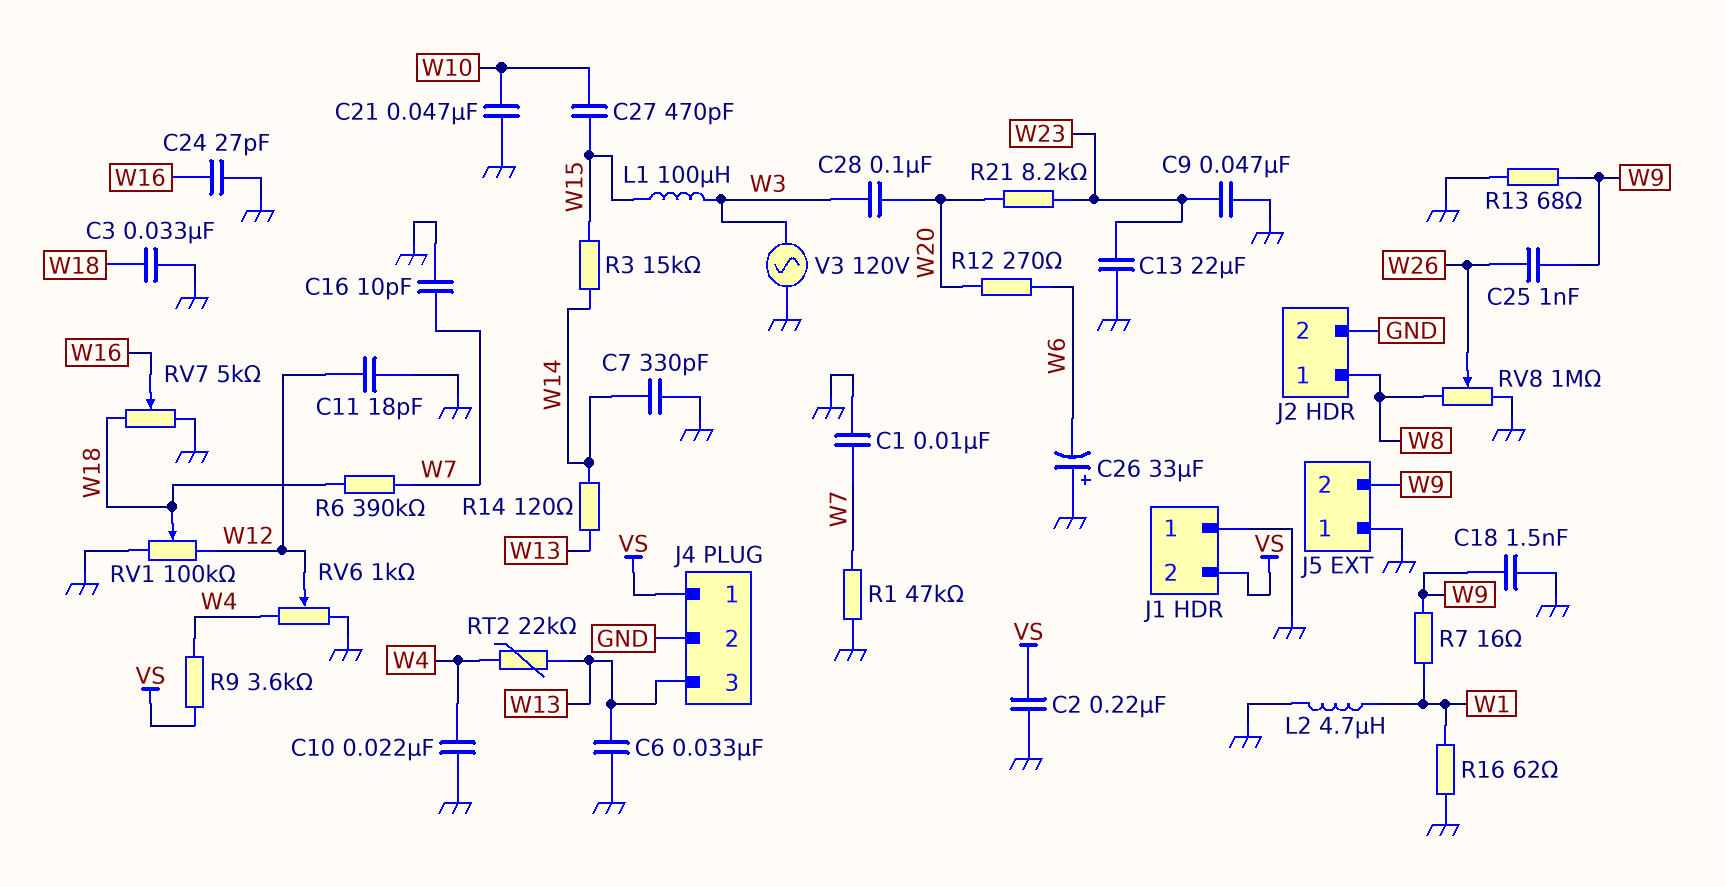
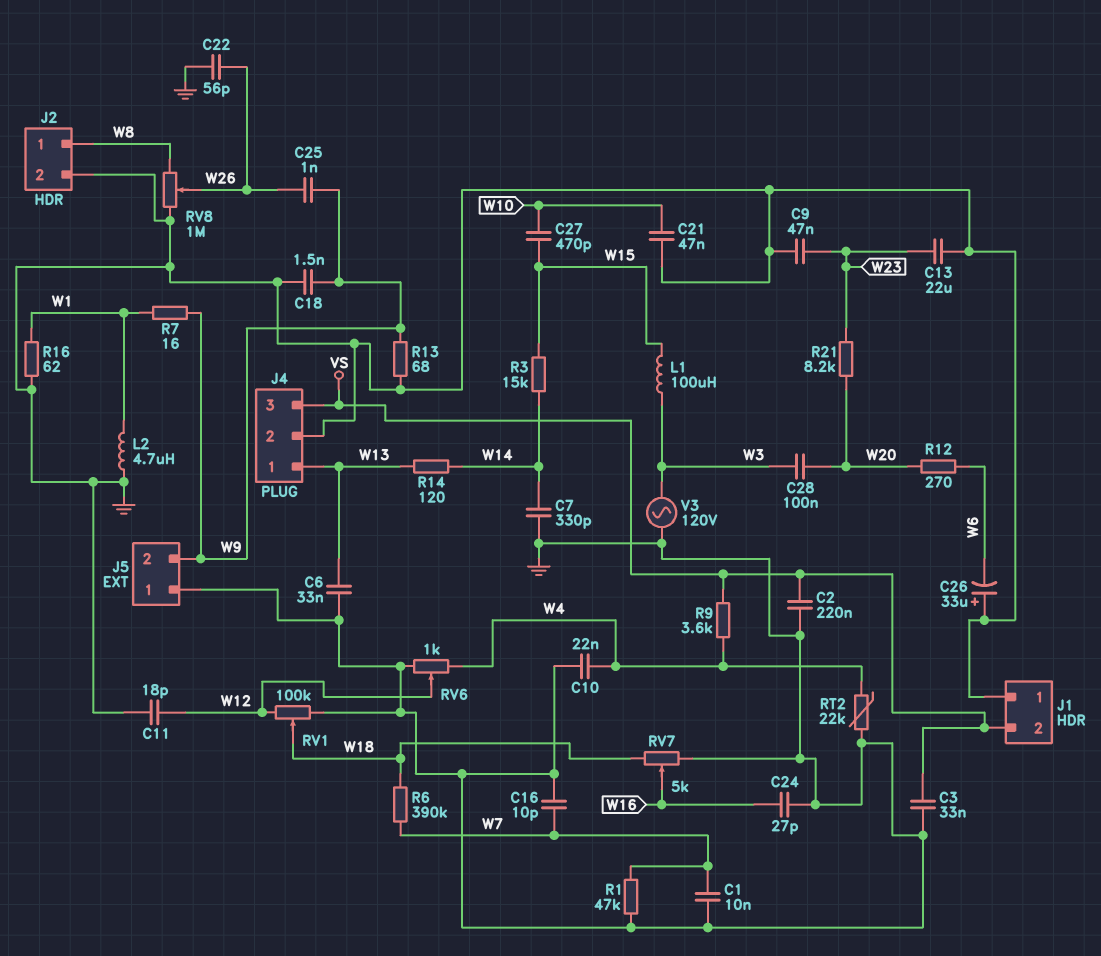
C3: 33nF (GND, W18) -> 33nF (GND, VS)
C22: none -> 56pF (GND, W26)
J4 pin 1: VS -> W13
J4 pin 3: W13 -> VS
RT2: 22k (W4, W13) -> 22k (GND, W4)

